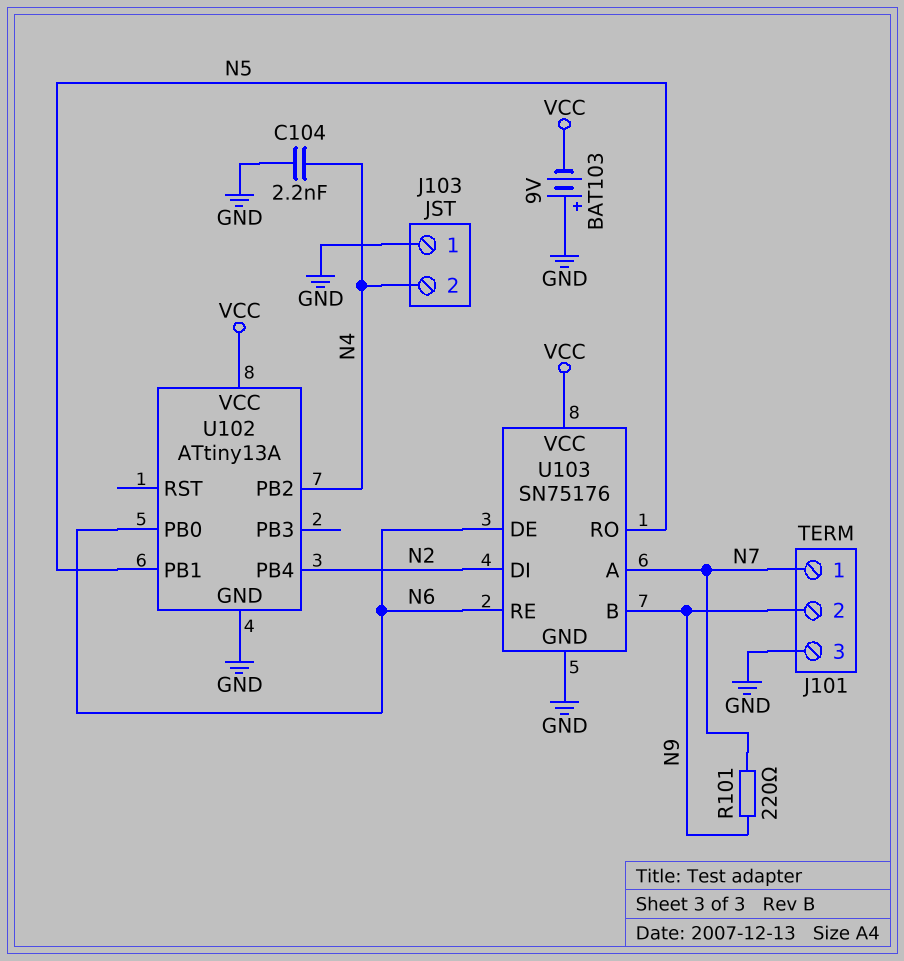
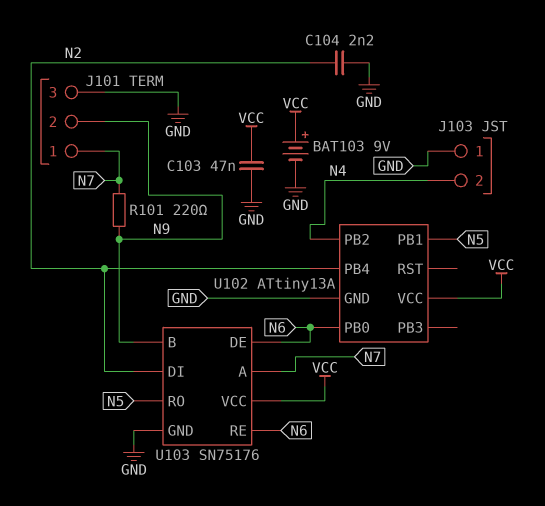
BAT103: 9V (plus GND, minus VCC) -> 9V (plus VCC, minus GND)
C103: none -> 47nF (GND, VCC)
C104: 2.2nF (GND, N4) -> 2.2nF (GND, N2)

